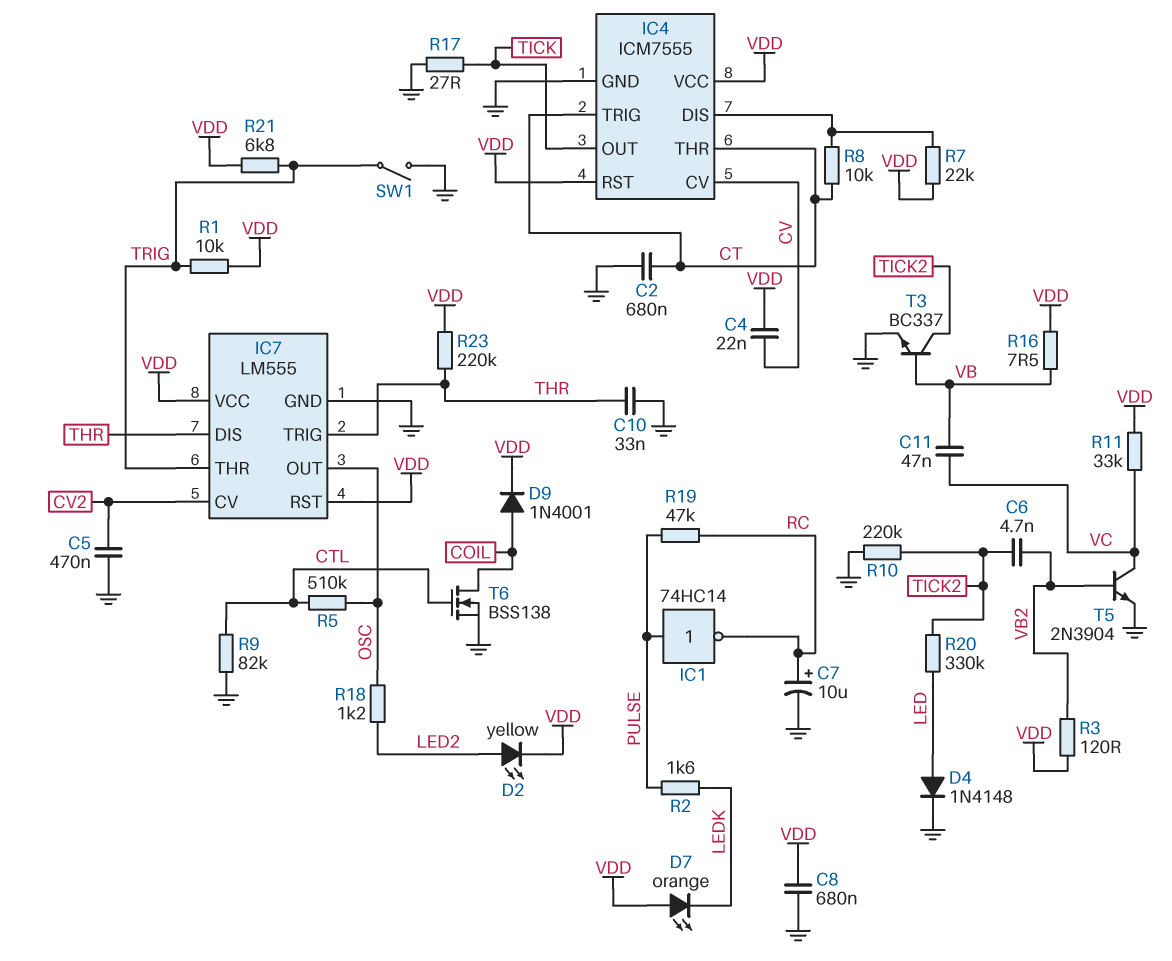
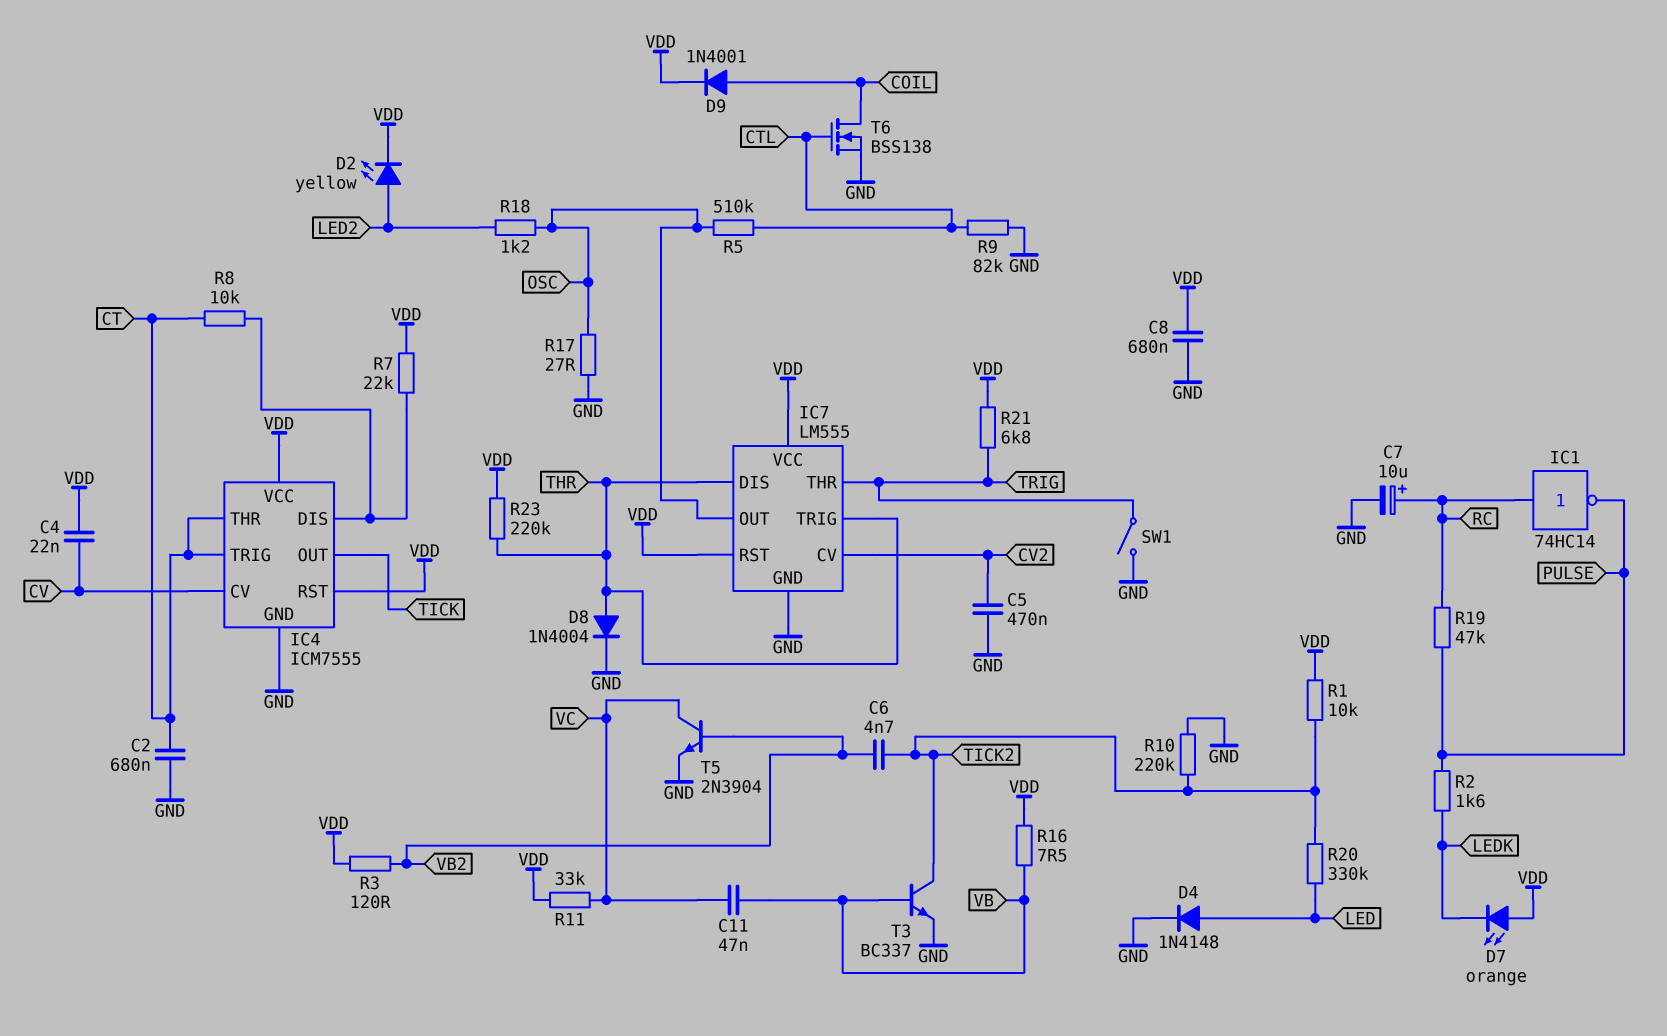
C10: 33nF (GND, THR) -> none
D8: none -> diode 1N4004 (A THR, K GND)
IC1: NOT 74HC14 (in PULSE, out RC) -> NOT 74HC14 (in RC, out PULSE)
R1: 10k (TRIG, VDD) -> 10k (TICK2, VDD)
R17: 27 (GND, TICK) -> 27 (GND, OSC)

